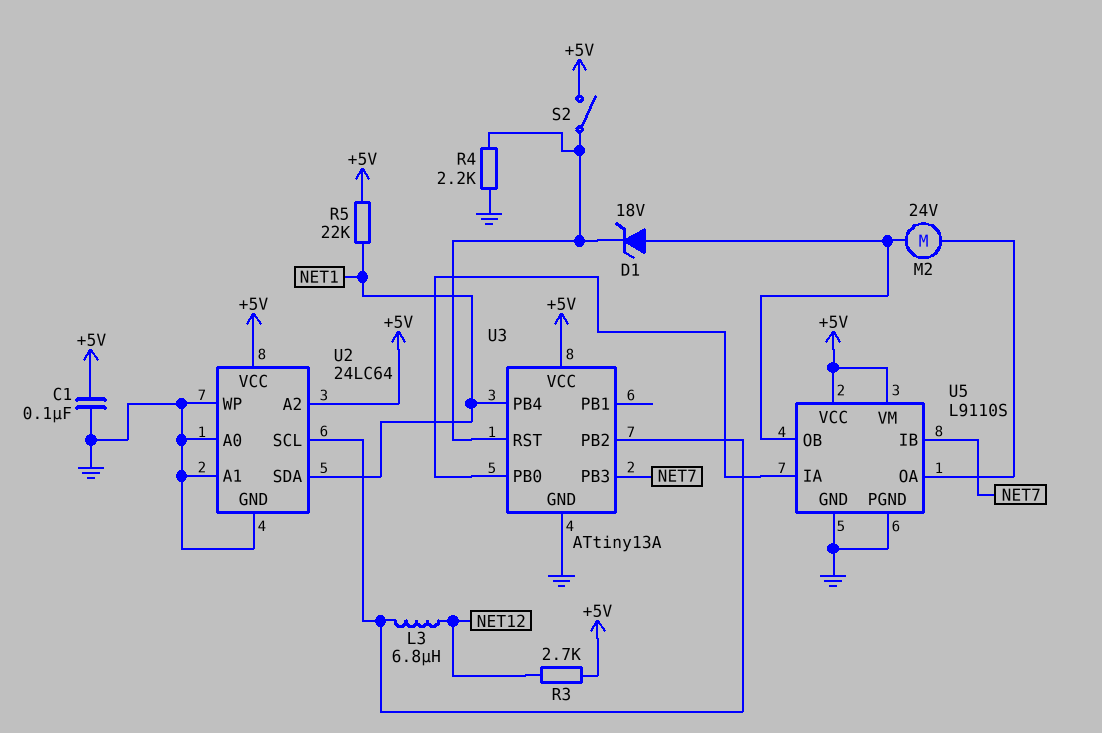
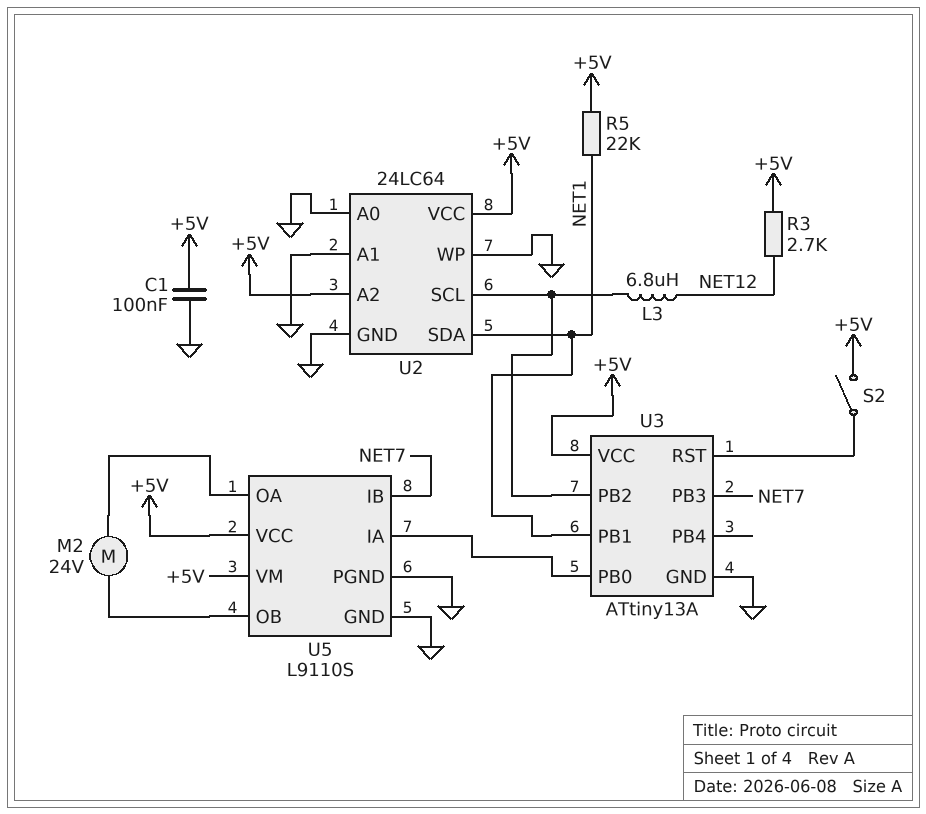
D1: zener 18V (A U5/OB, K U3/RST) -> none
R4: 2.2k (GND, U3/RST) -> none
U3 pin PB1: none -> NET1
U3 pin PB4: NET1 -> none

